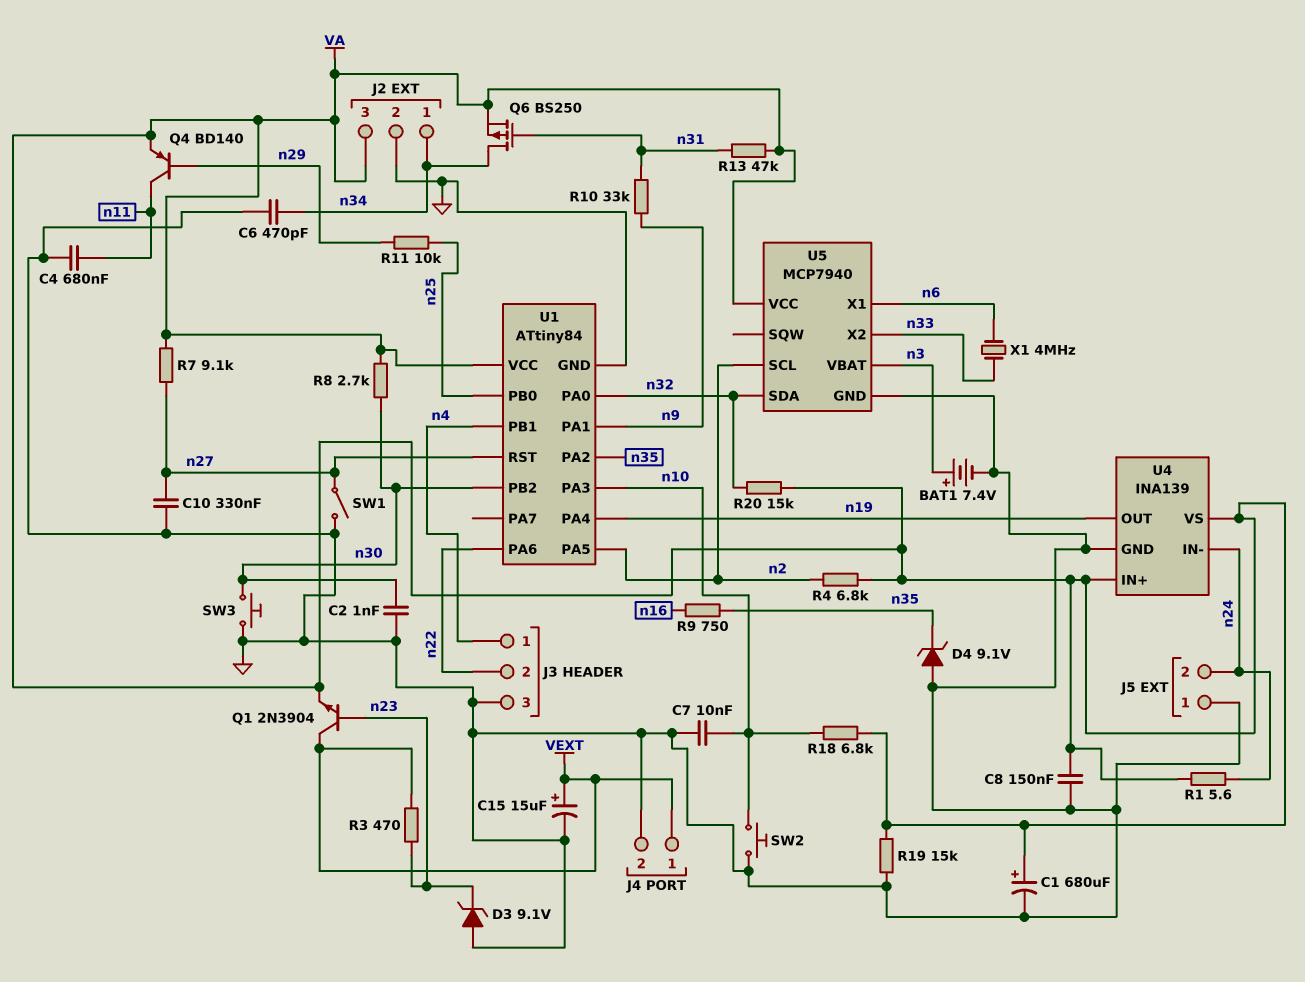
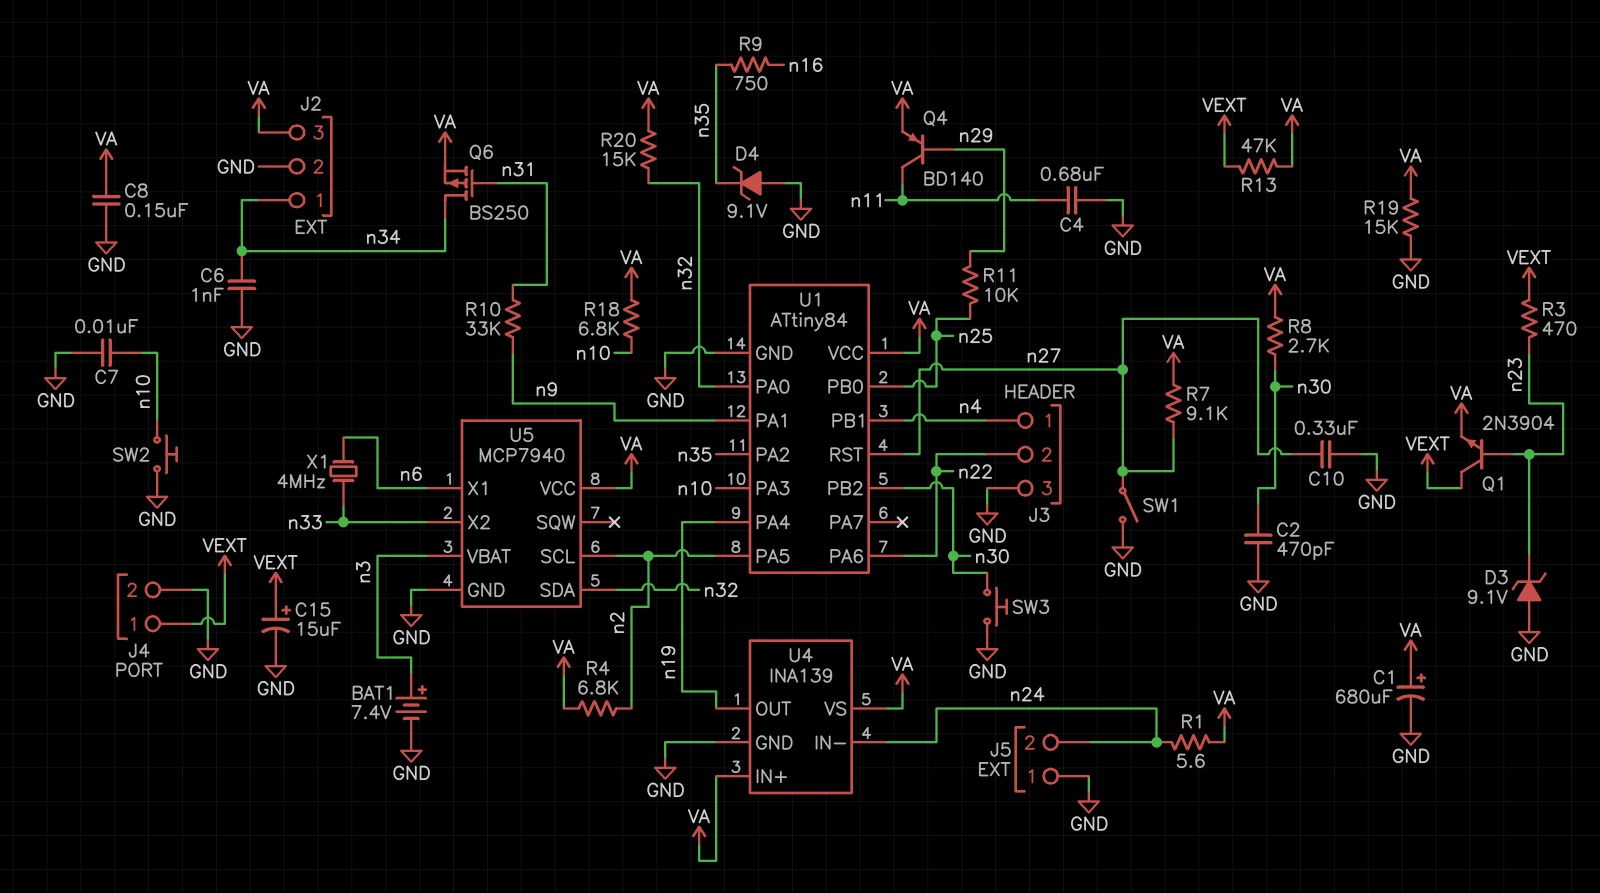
C2: 1nF (GND, n30) -> 470pF (GND, n30)
C6: 470pF (GND, n34) -> 1nF (GND, n34)
R13: 47k (VA, n31) -> 47k (VA, VEXT)

